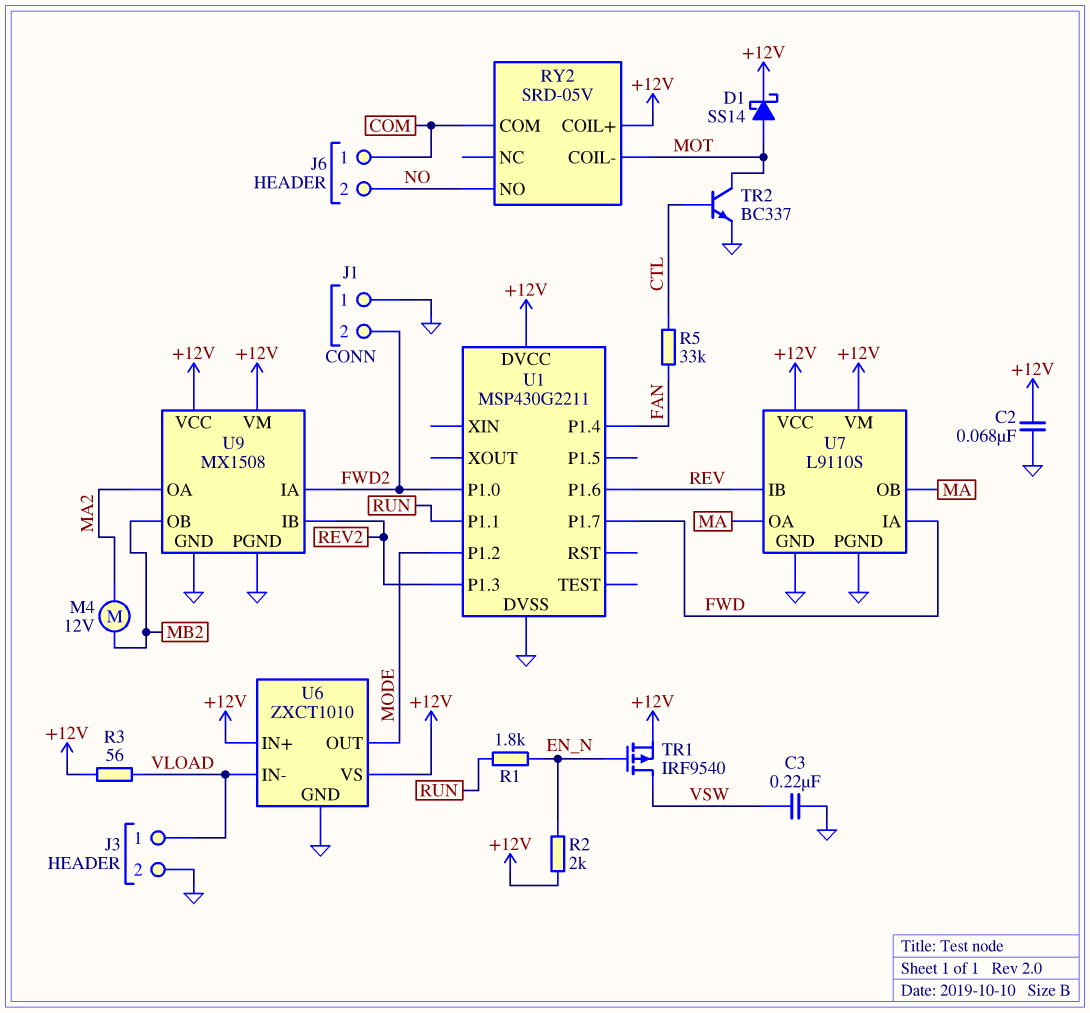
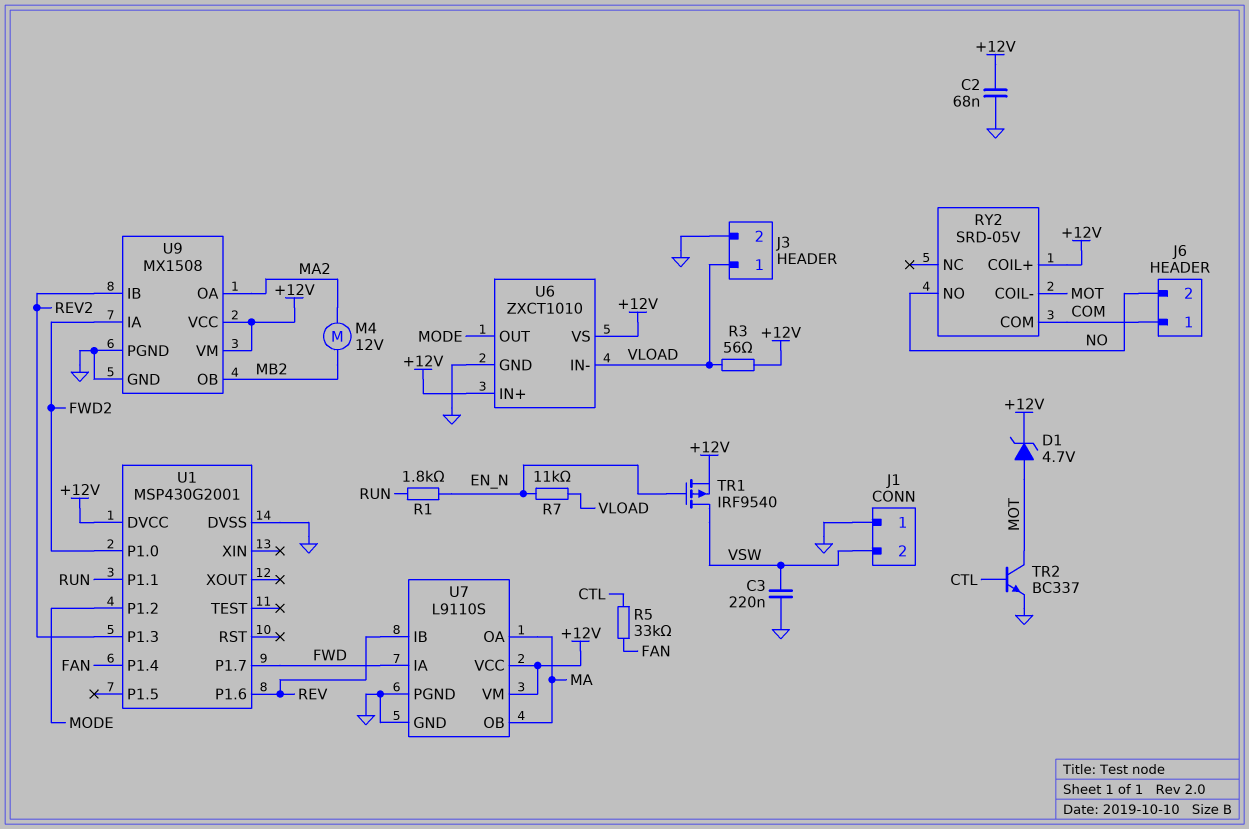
D1: schottky SS14 (A MOT, K +12V) -> zener 4.7V (A MOT, K +12V)
J1 pin 2: FWD2 -> VSW
R2: 2k (+12V, EN_N) -> none
R7: none -> 11k (EN_N, VLOAD)
U1: MSP430G2211 -> MSP430G2001

